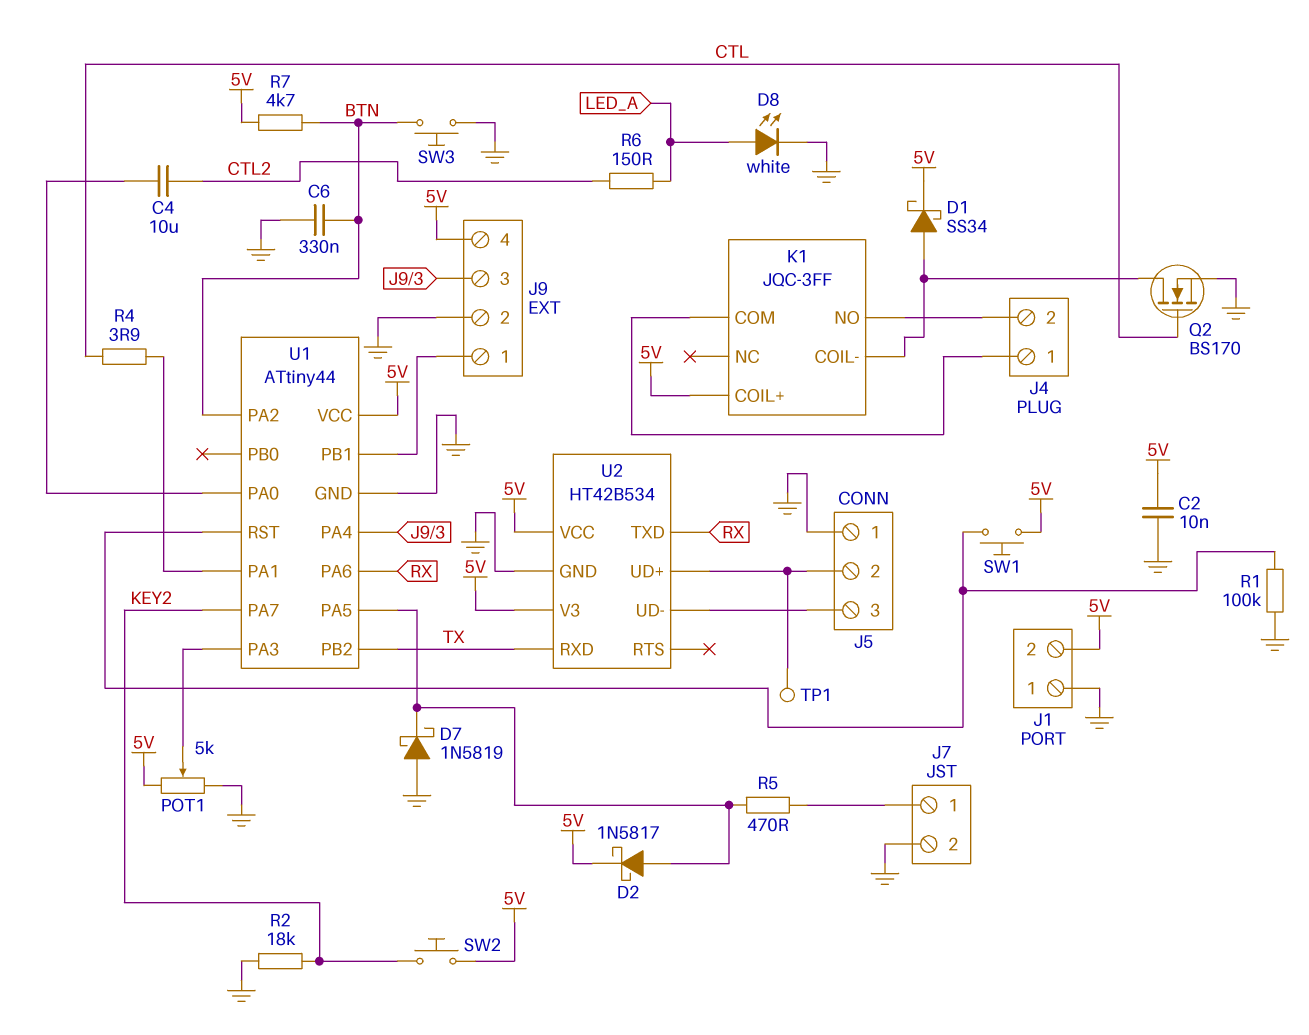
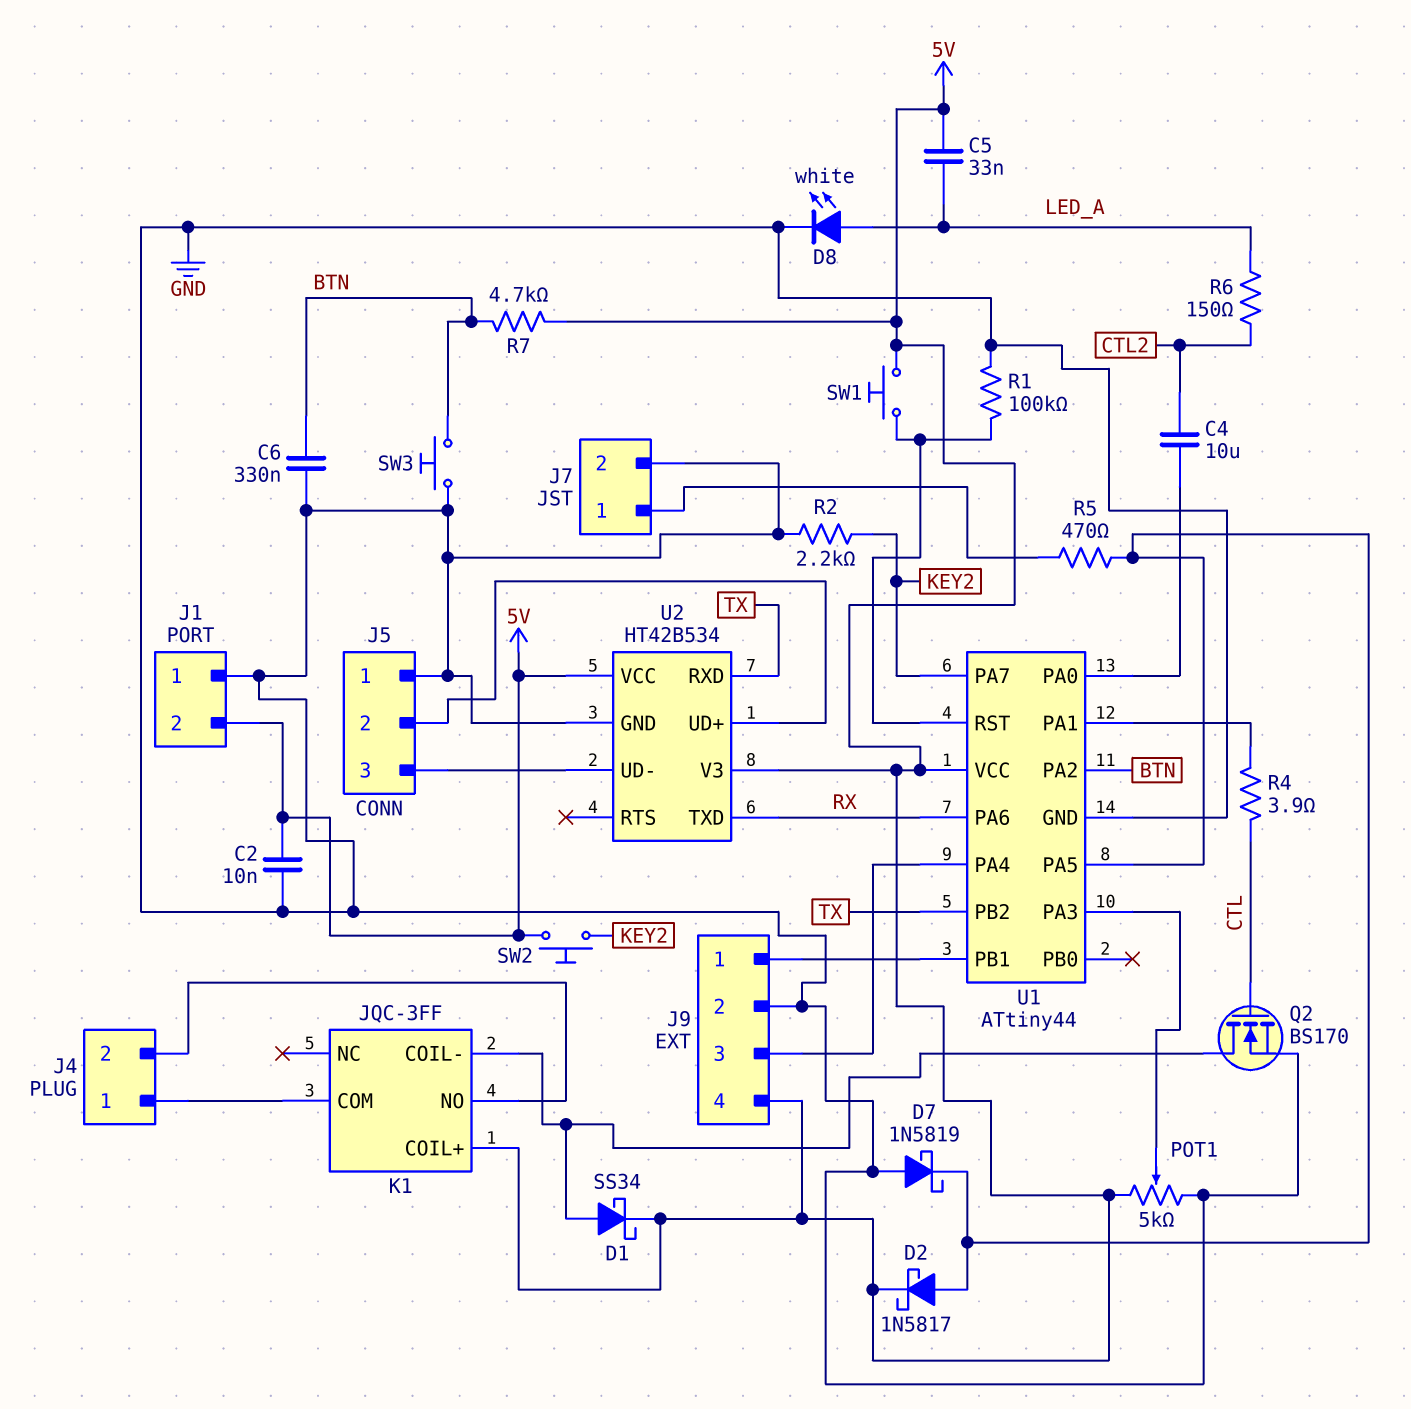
C5: none -> 33nF (5V, LED_A)
R2: 18k (GND, KEY2) -> 2.2k (GND, KEY2)
TP1: test point (J5/2) -> none

